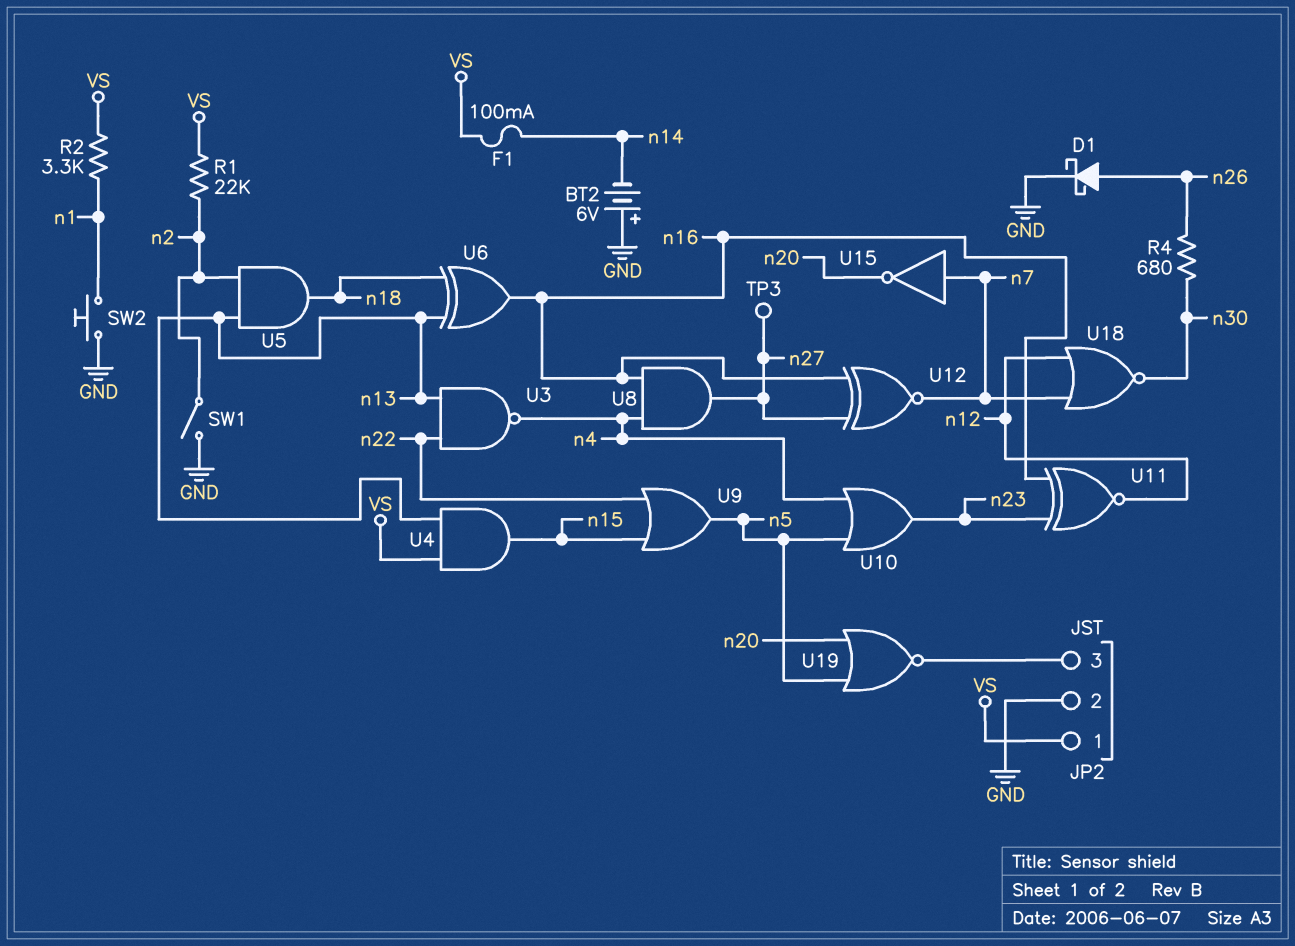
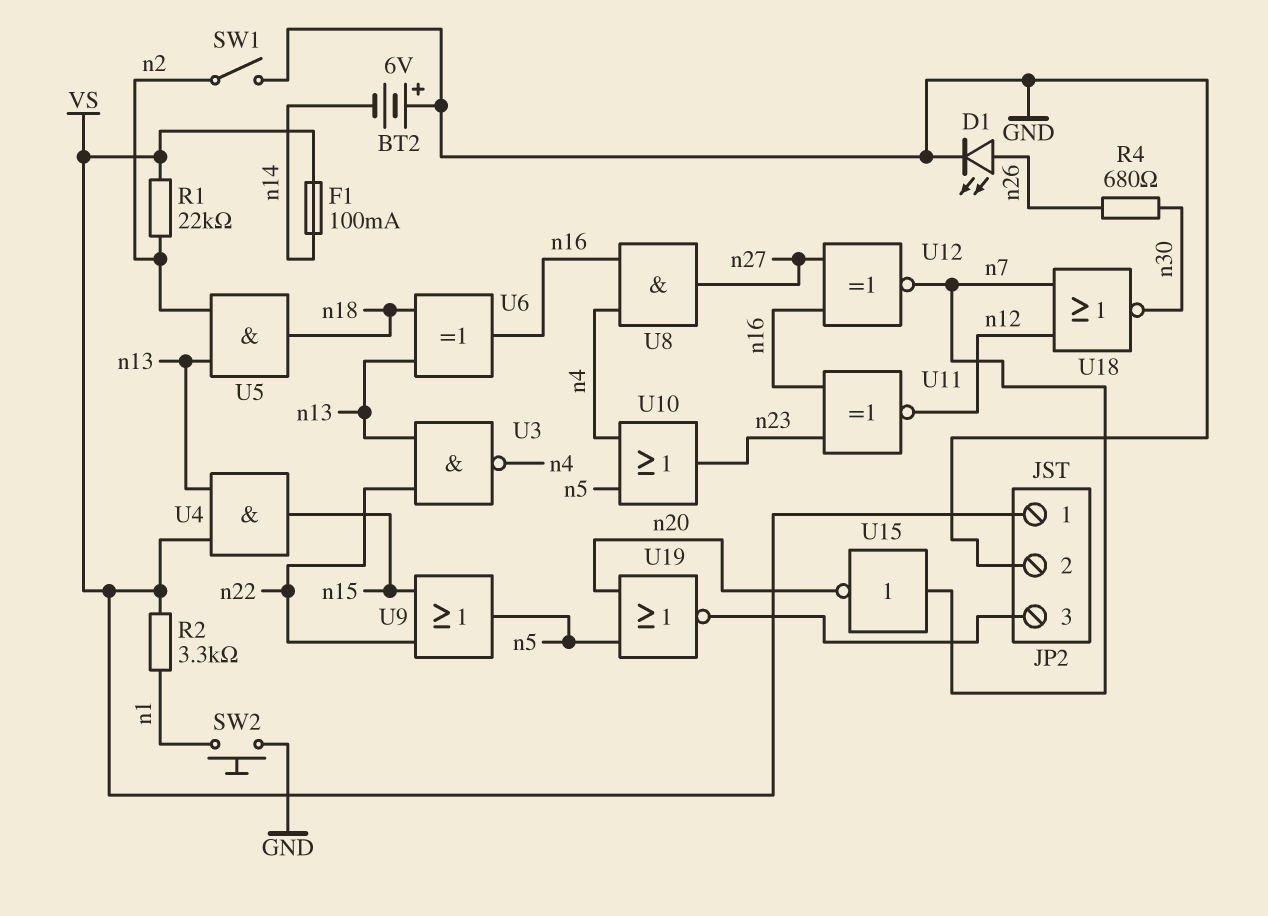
D1: schottky (A n26, K GND) -> LED (A n26, K GND)
TP3: test point (n27) -> none

